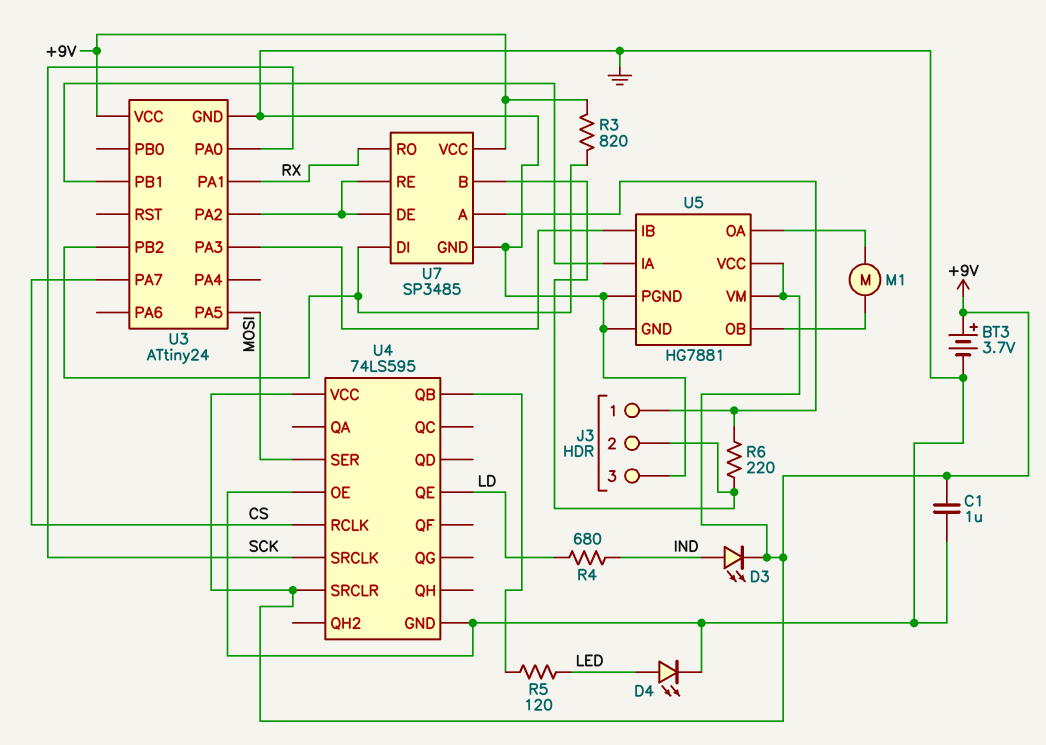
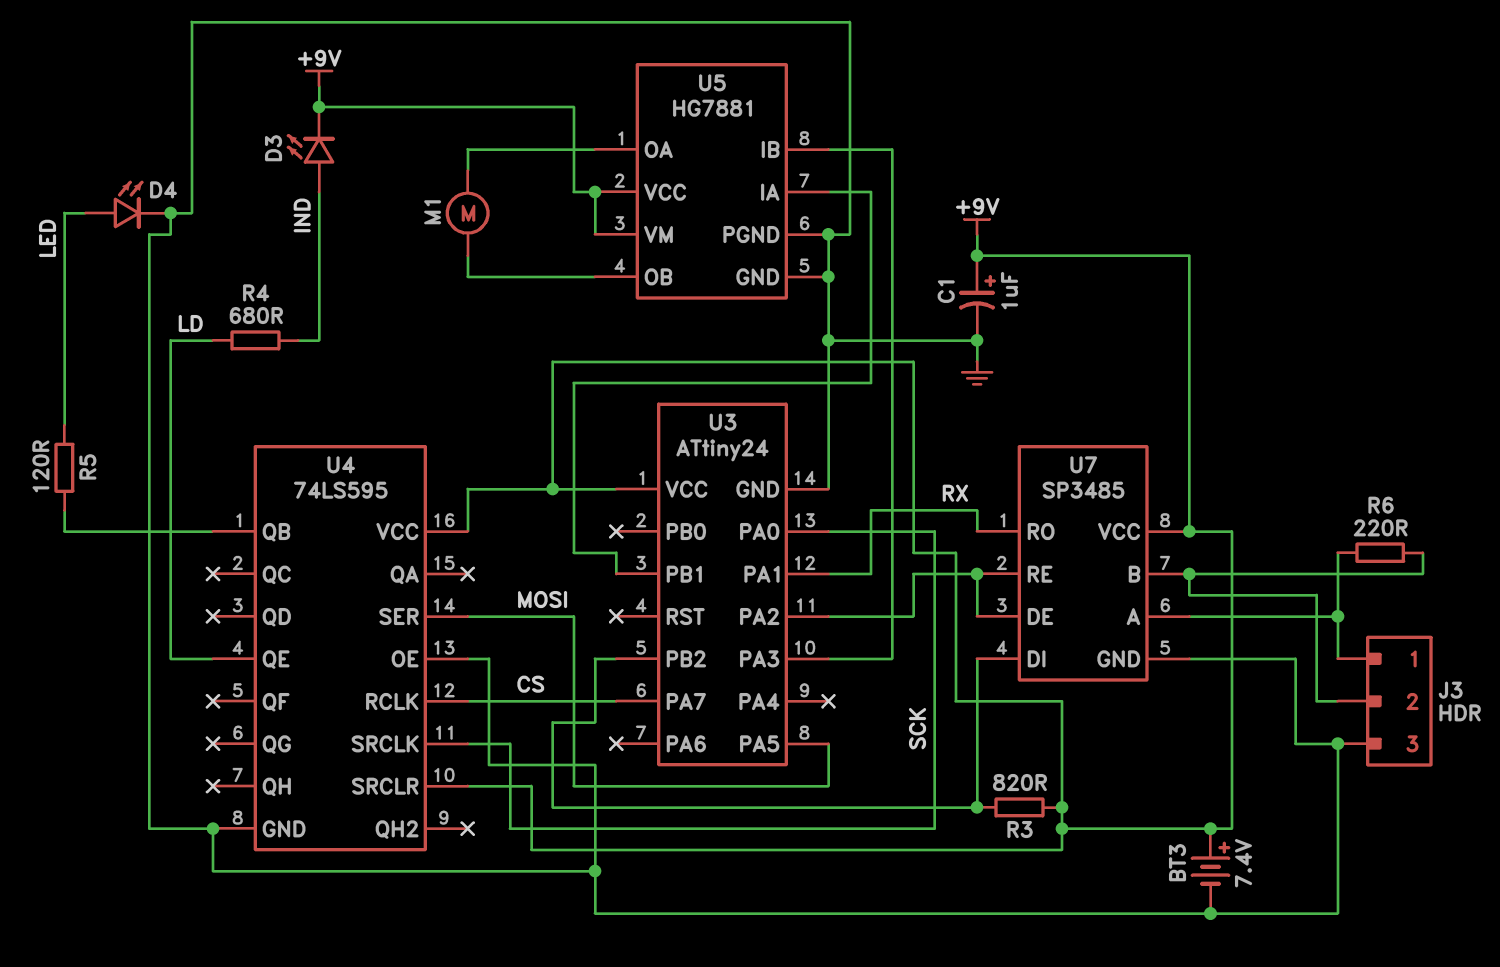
BT3: 3.7V (plus +9V, minus GND) -> 7.4V (plus +9V, minus GND)
C1: 1uF (+9V, GND) -> 1uF (plus +9V, minus GND)

